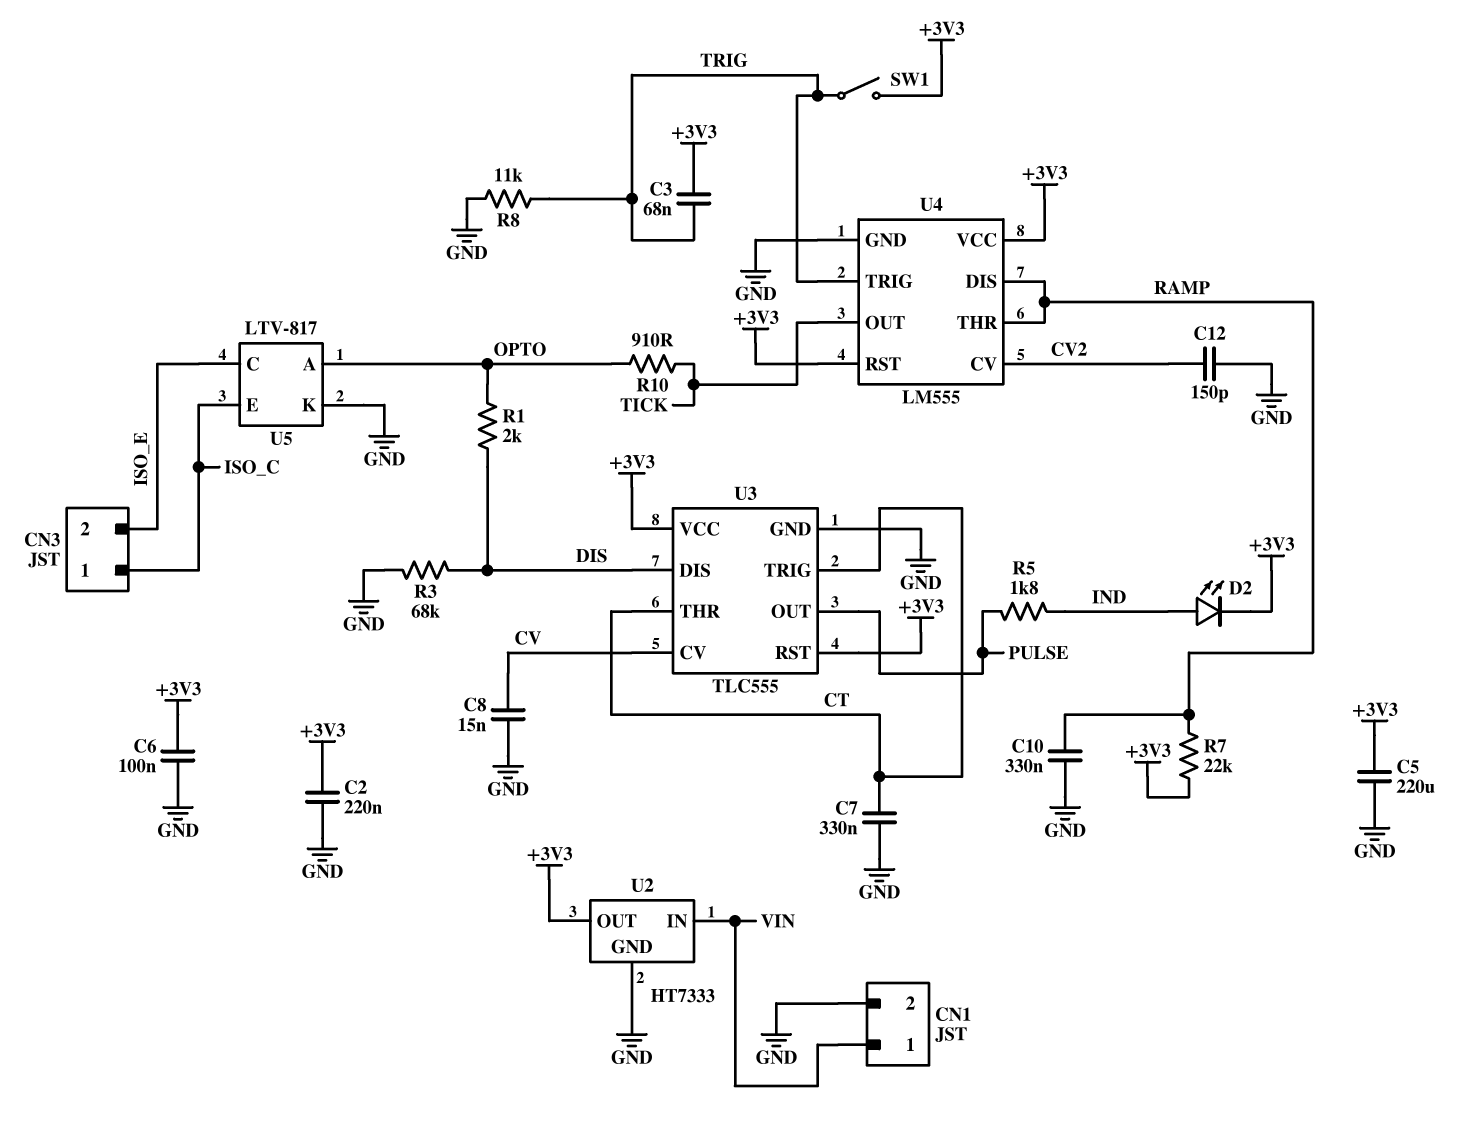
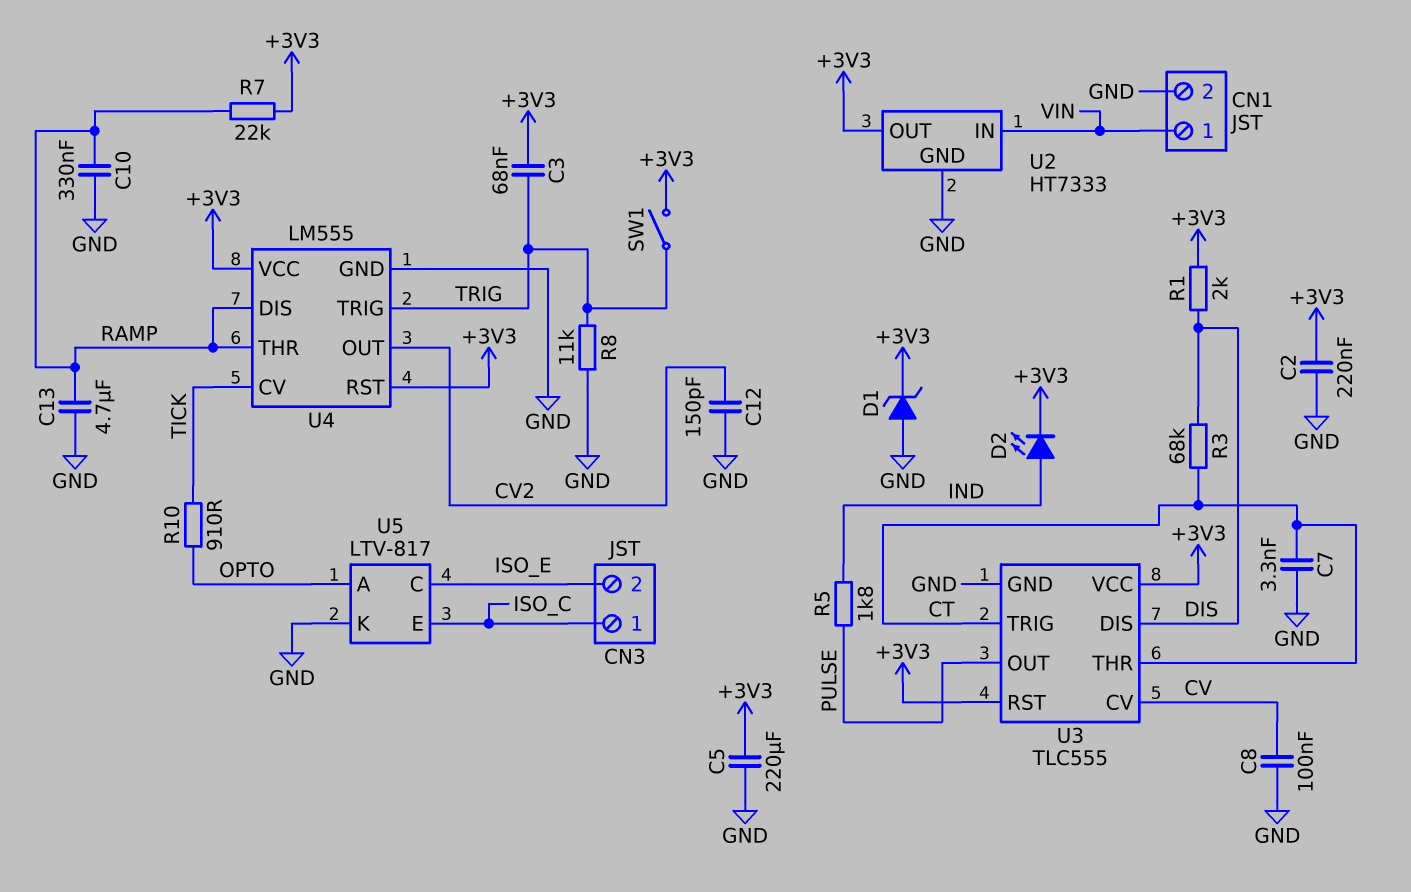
C6: 100nF (+3V3, GND) -> none
C7: 330nF (CT, GND) -> 3.3nF (CT, GND)
C8: 15nF (CV, GND) -> 100nF (CV, GND)
C13: none -> 4.7uF (GND, RAMP)
D1: none -> zener (A GND, K +3V3)
R1: 2k (DIS, OPTO) -> 2k (+3V3, DIS)
R3: 68k (DIS, GND) -> 68k (CT, DIS)
U4 pin CV: CV2 -> TICK
U4 pin OUT: TICK -> CV2

